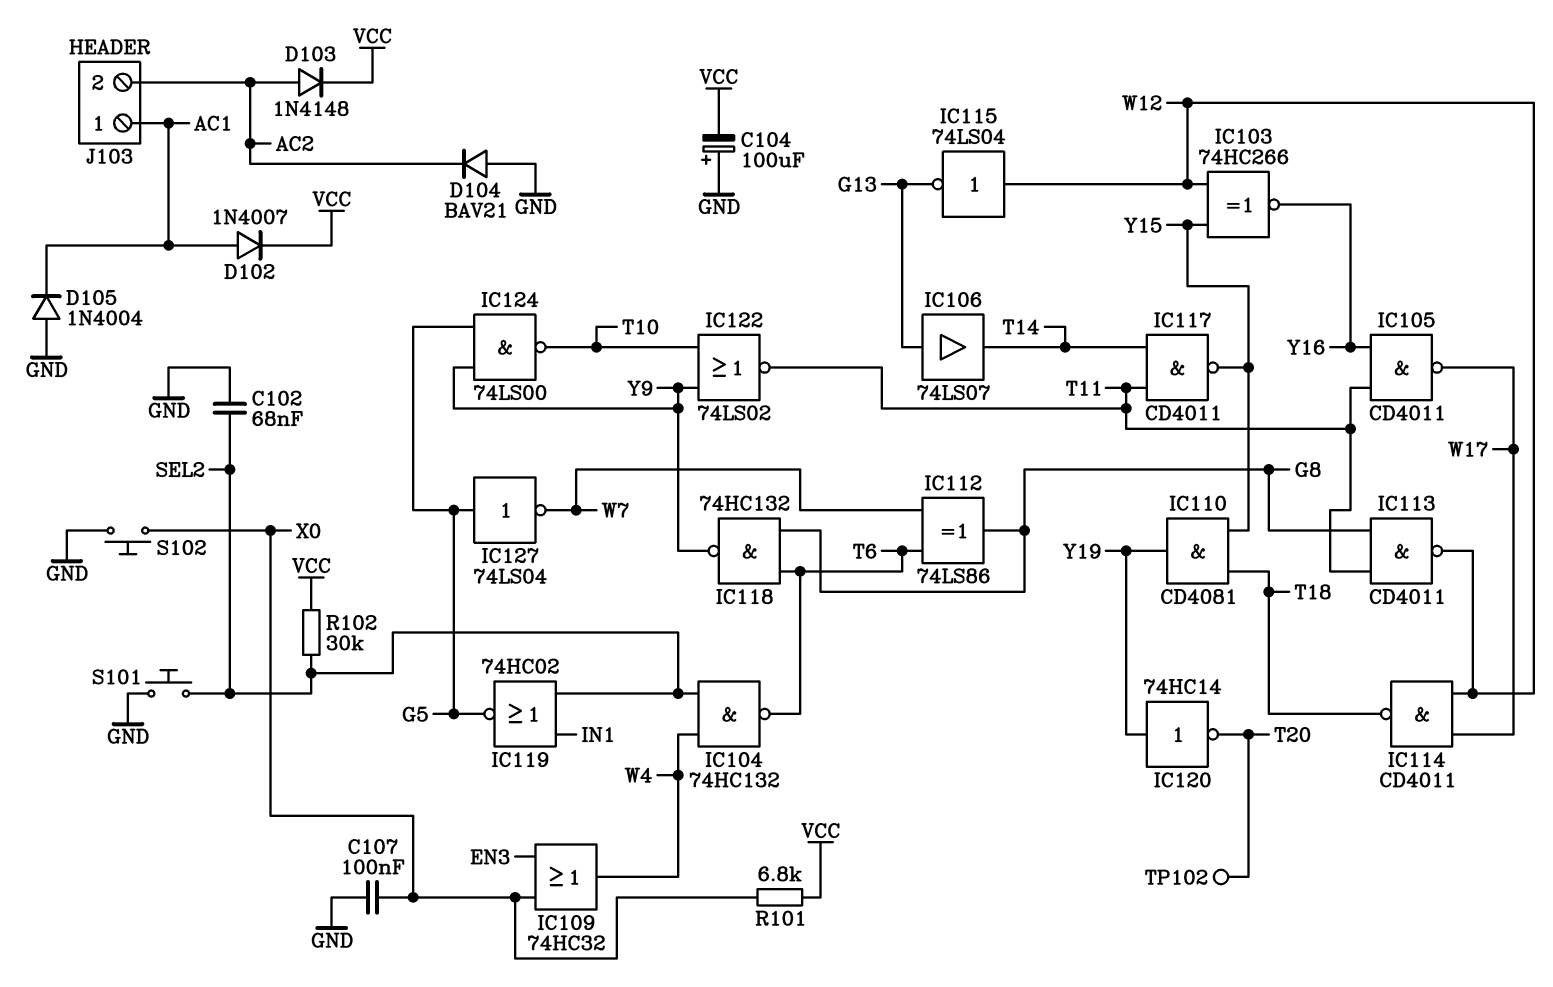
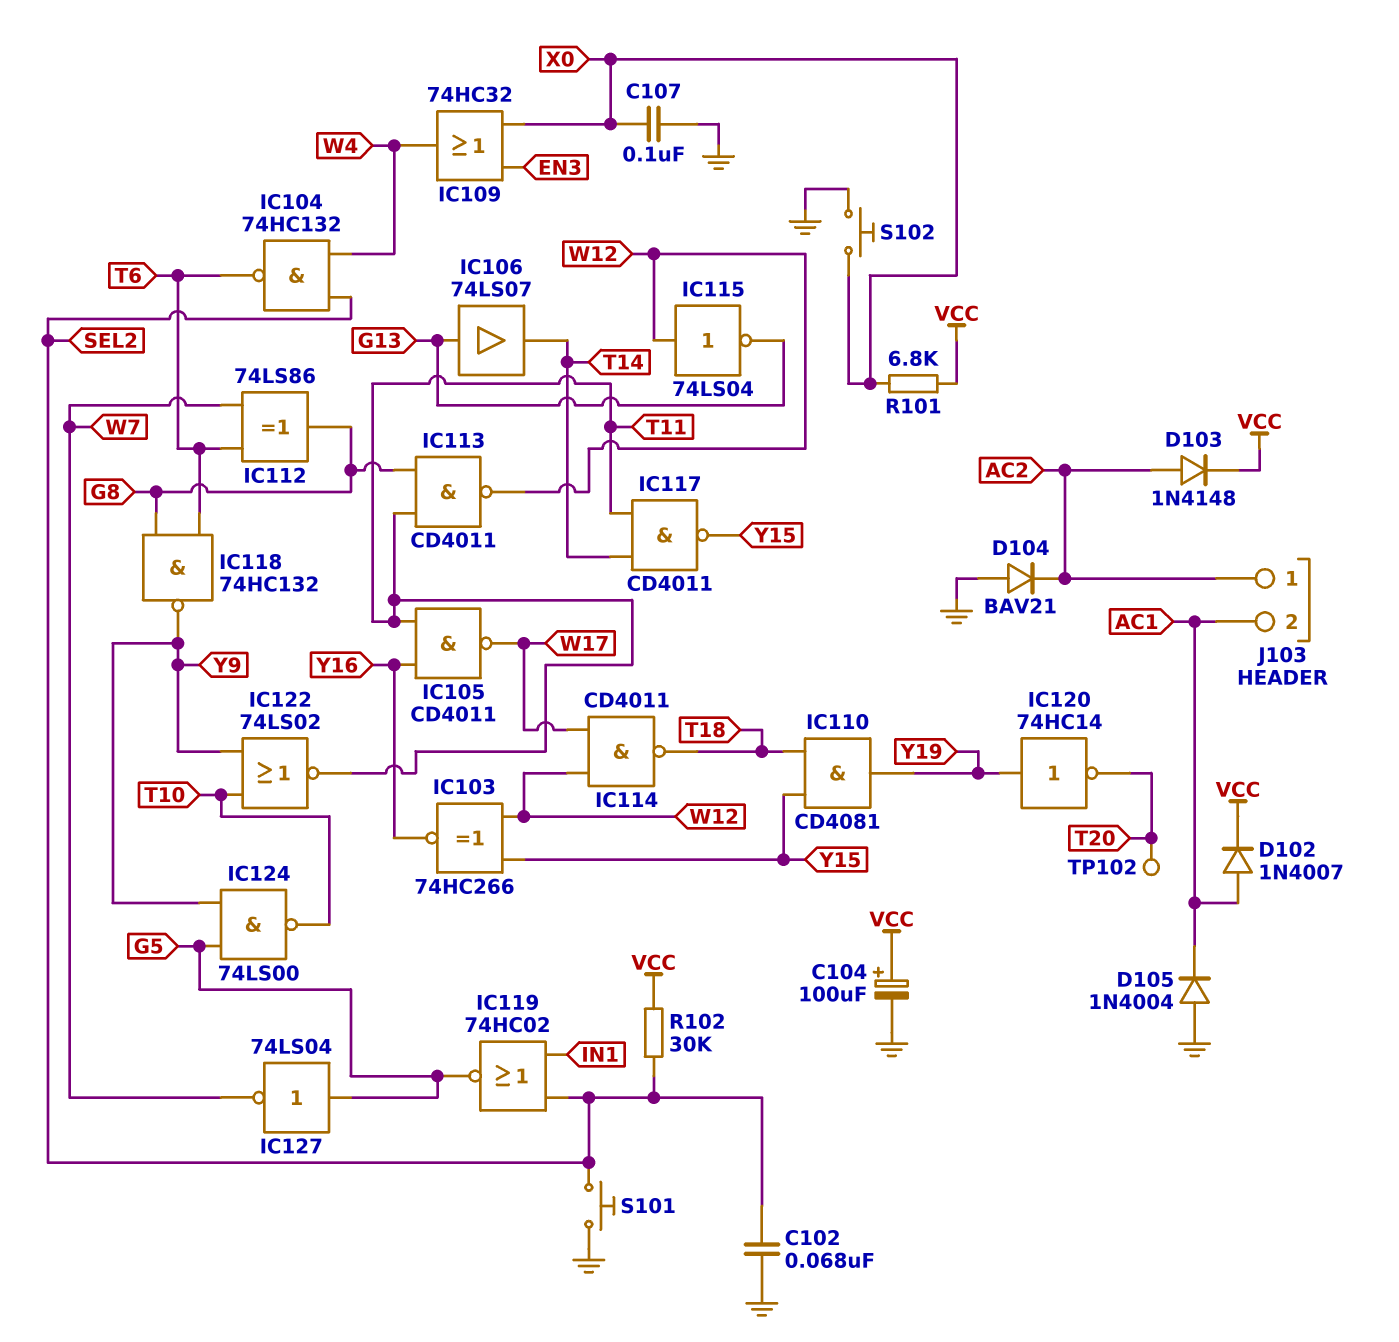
C104: 100uF (plus GND, minus VCC) -> 100uF (plus VCC, minus GND)
J103 pin 1: AC1 -> AC2
J103 pin 2: AC2 -> AC1

